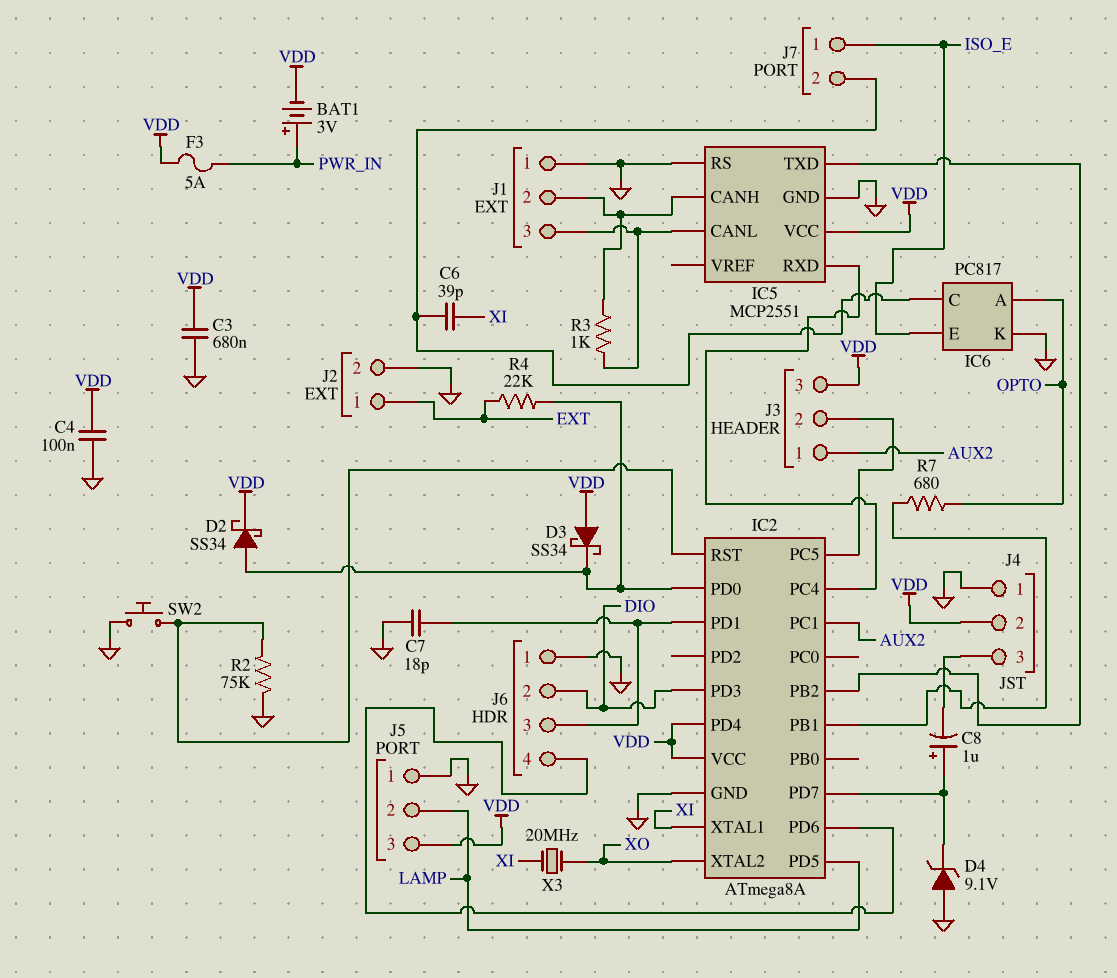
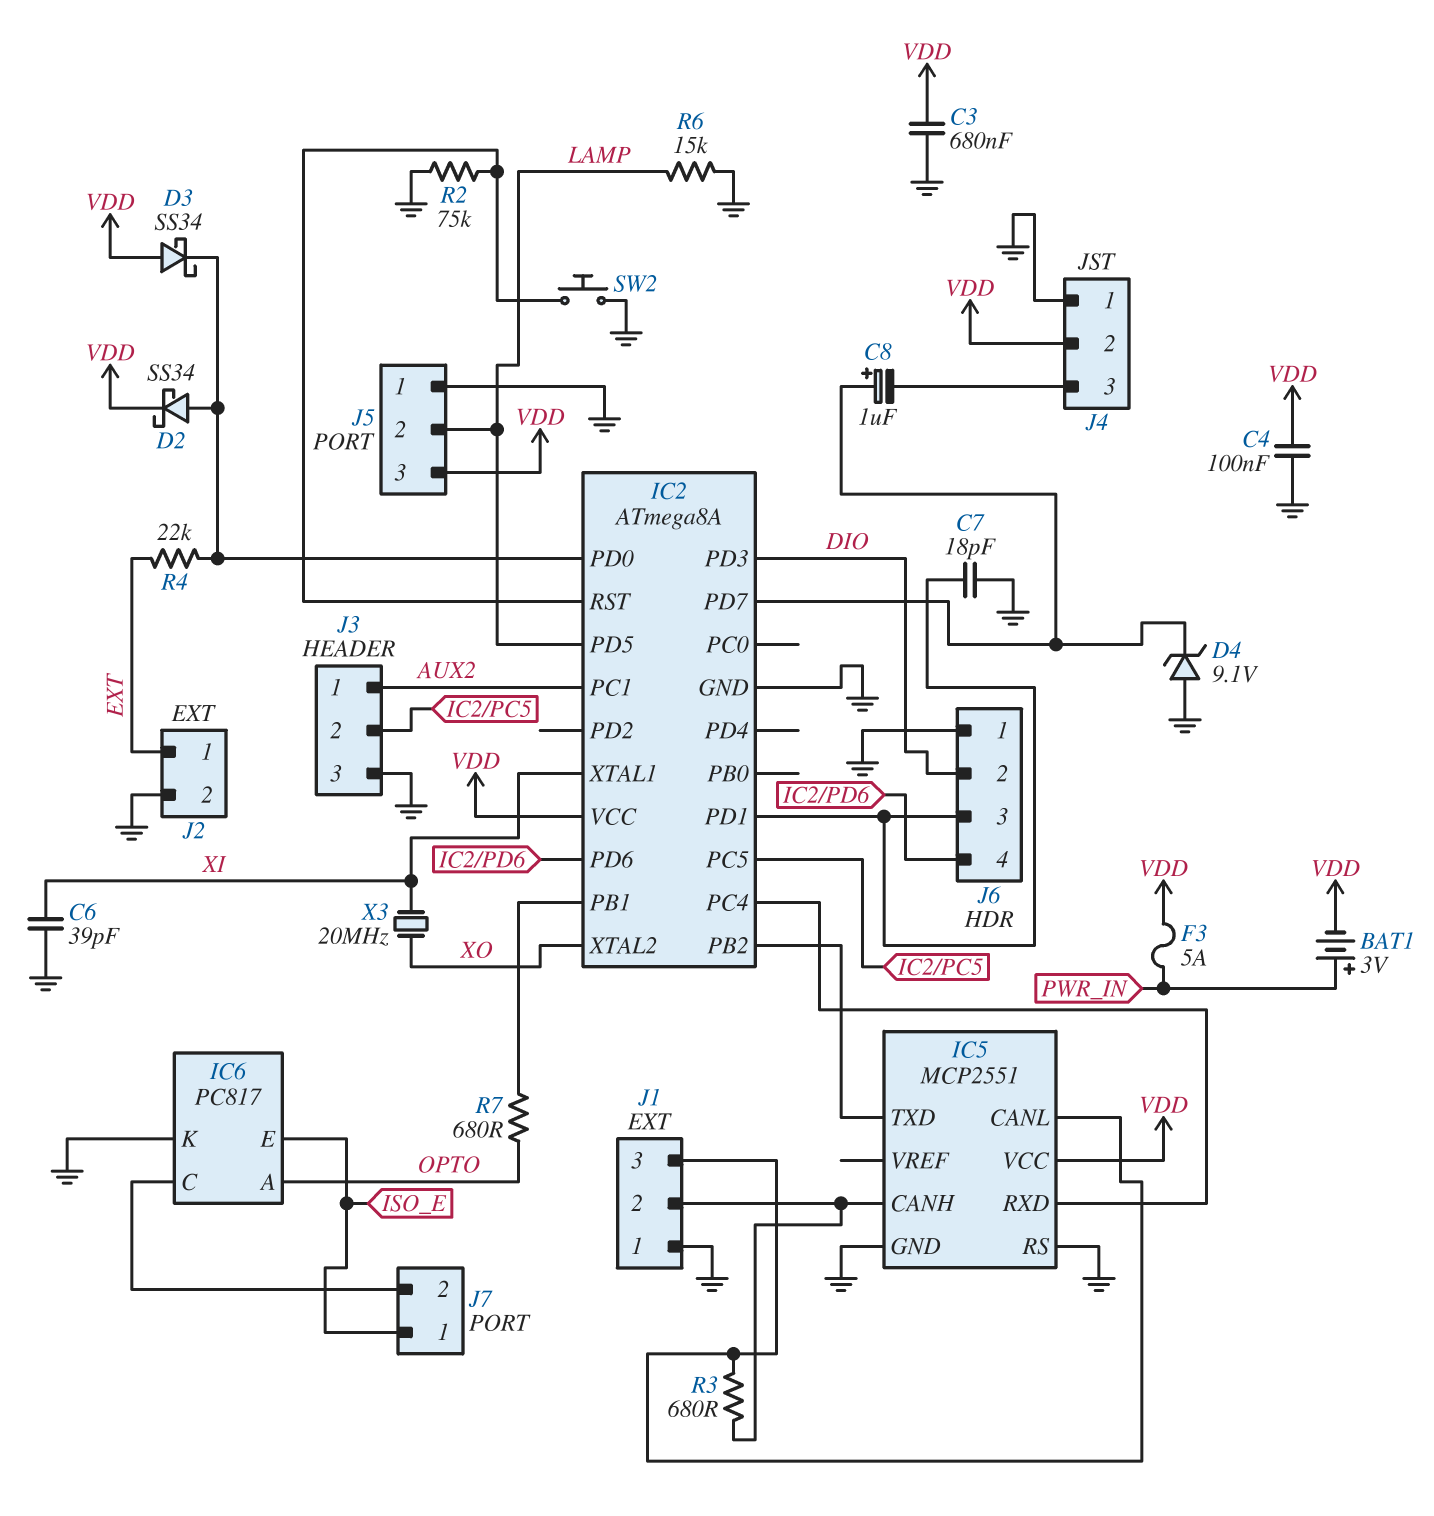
C6: 39pF (IC6/C, XI) -> 39pF (GND, XI)
IC2 pin PD4: VDD -> none
J3 pin 3: VDD -> GND
R3: 1k (IC5/CANH, IC5/CANL) -> 680 (IC5/CANH, IC5/CANL)
R6: none -> 15k (GND, LAMP)

